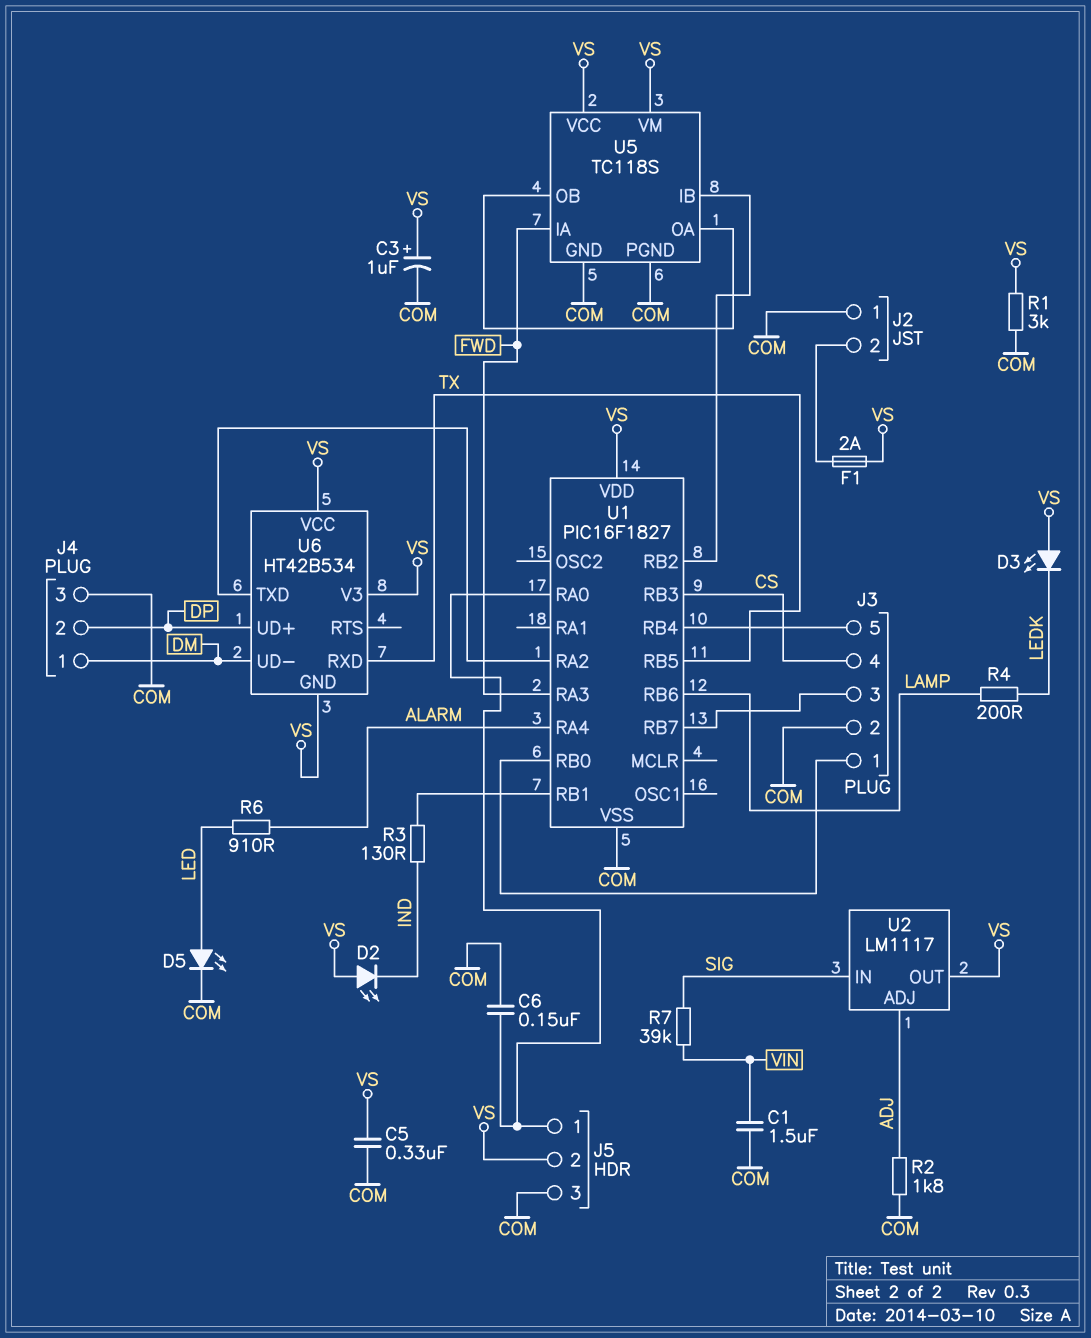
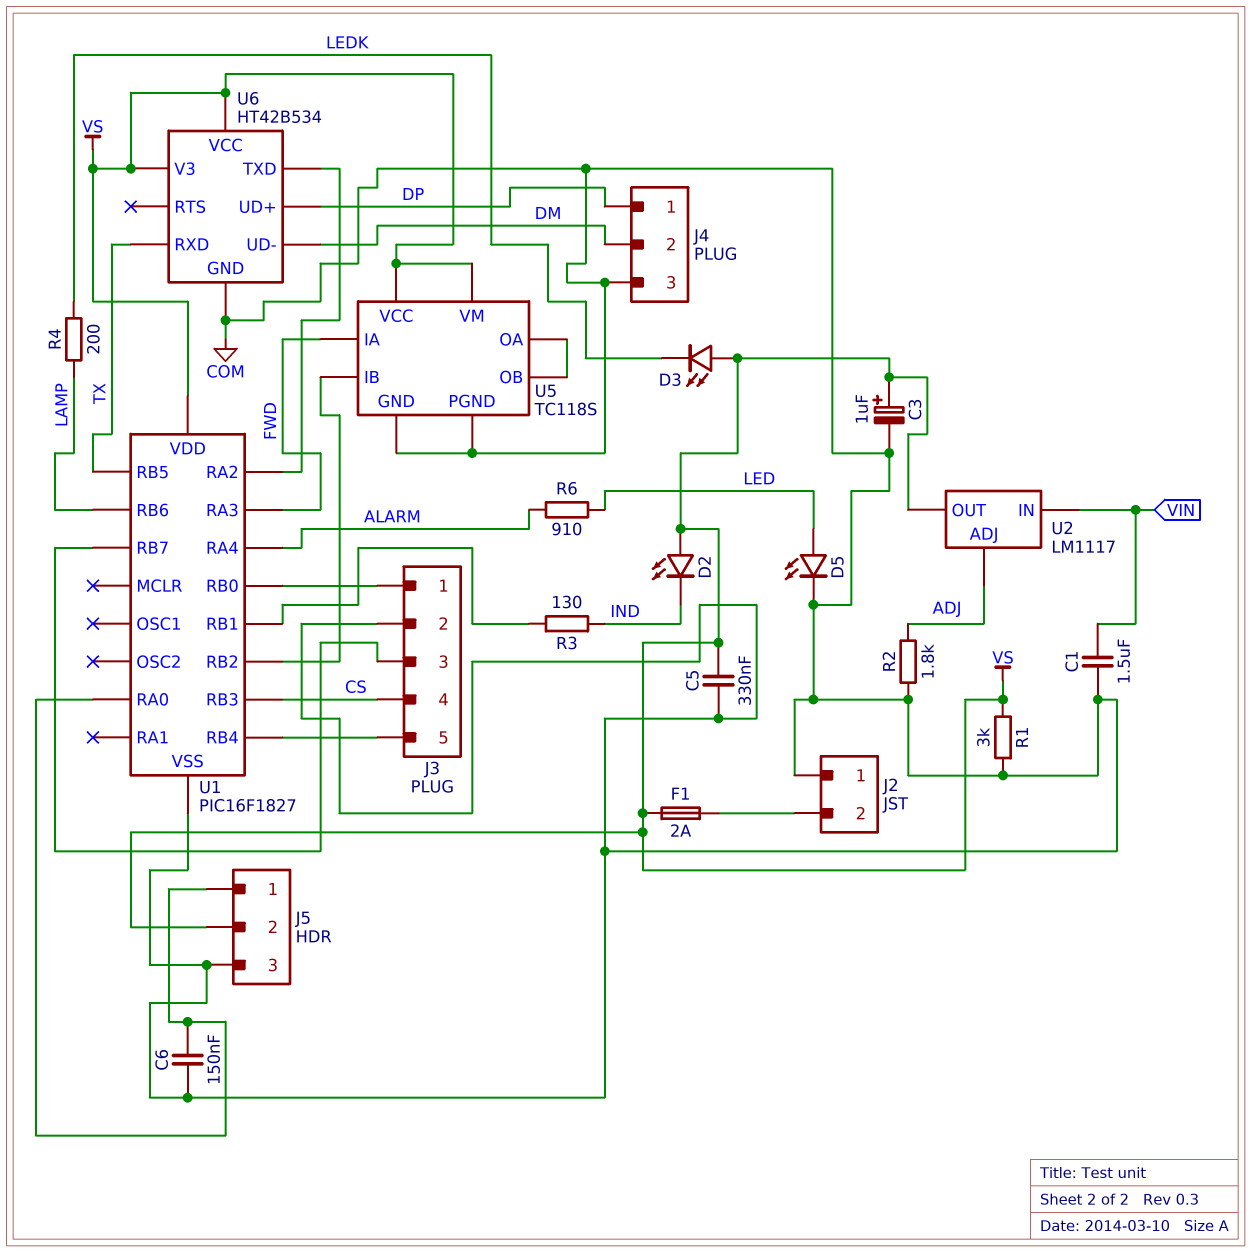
J4 pin 1: DM -> DP
J4 pin 2: DP -> DM
R7: 39k (SIG, VIN) -> none
U2 pin IN: SIG -> VIN
U6 pin GND: VS -> COM

